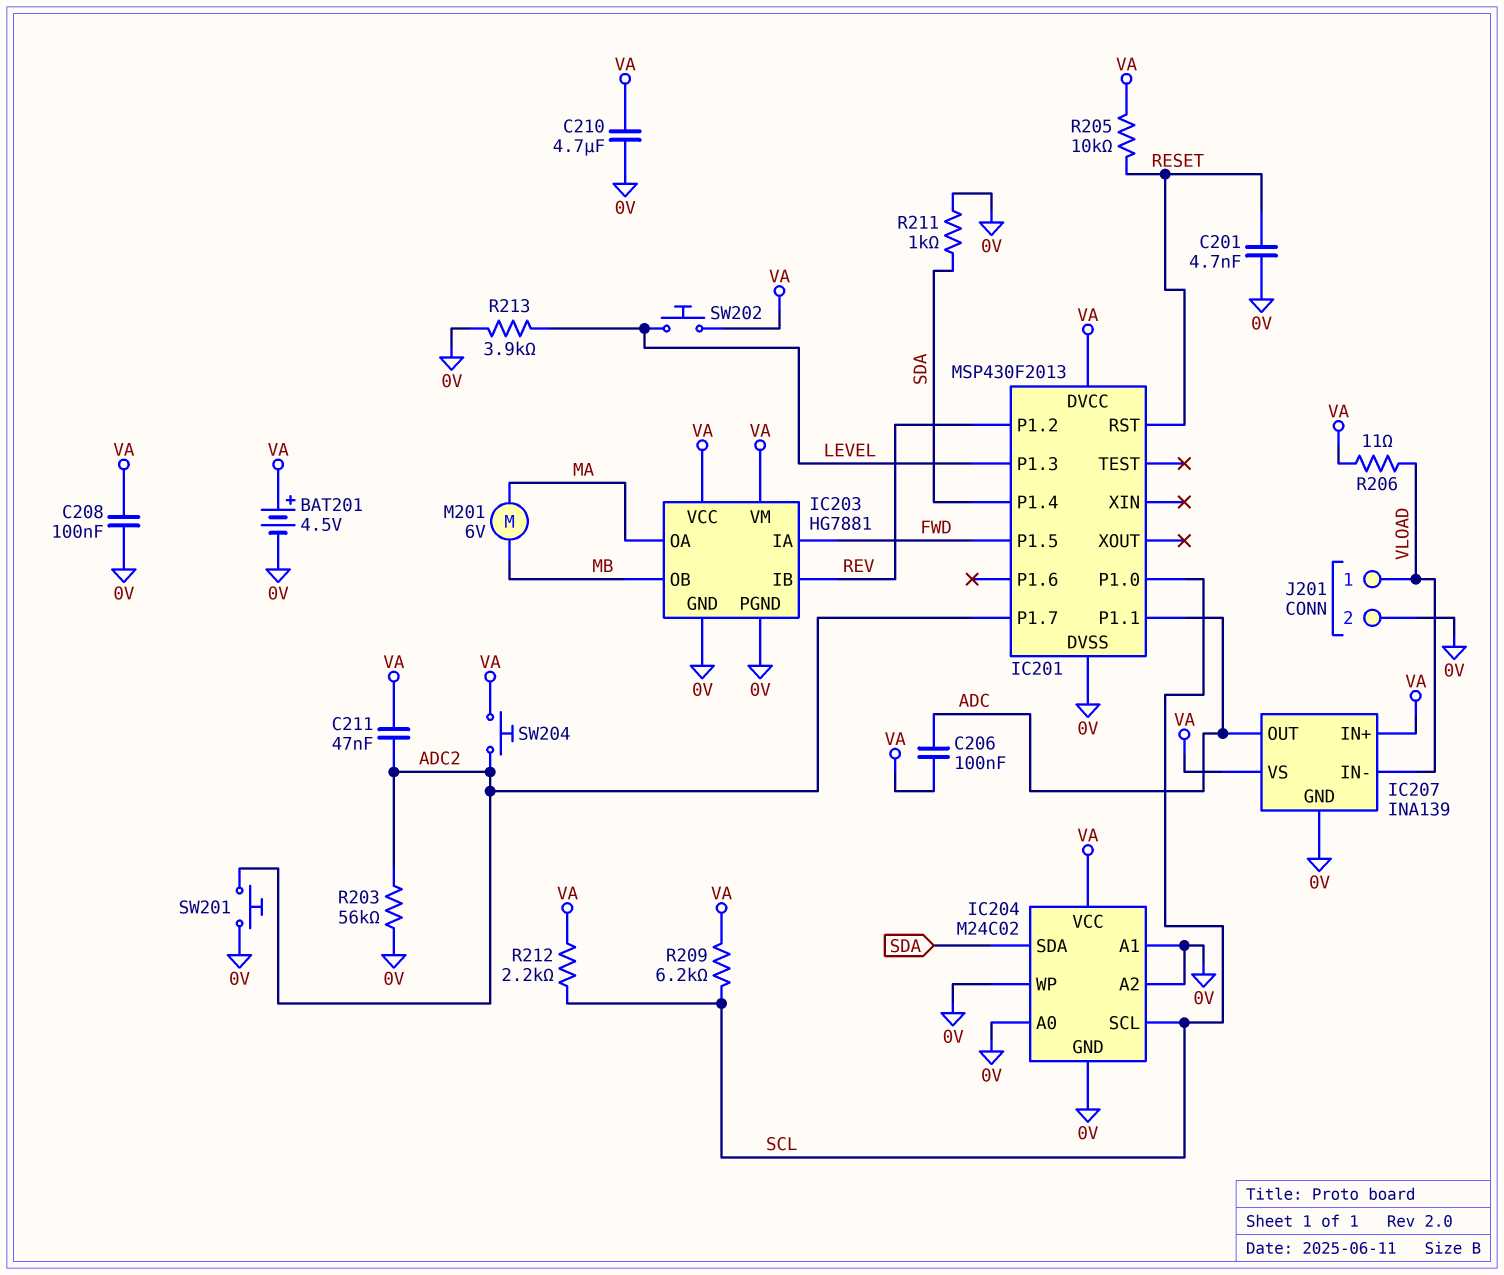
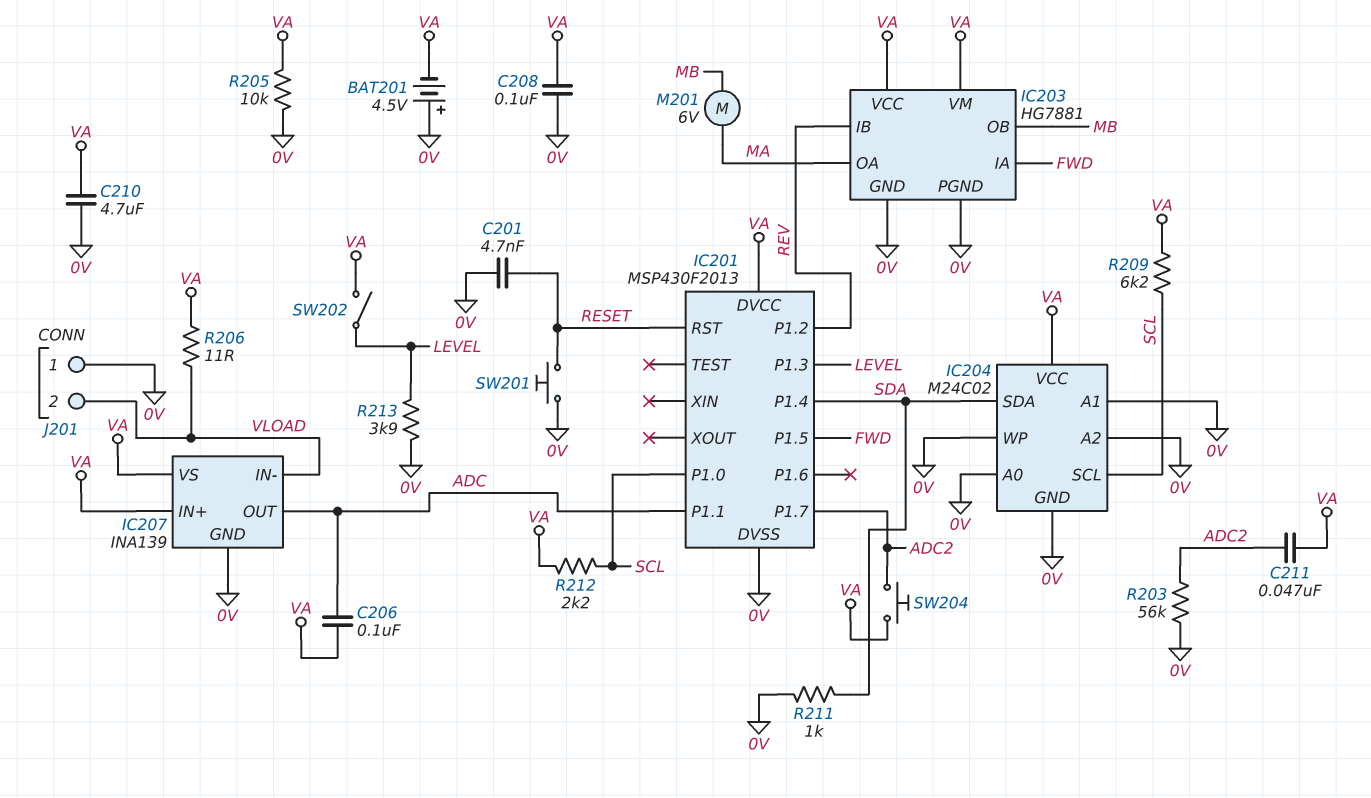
BAT201: 4.5V (plus VA, minus 0V) -> 4.5V (plus 0V, minus VA)
J201 pin 1: VLOAD -> 0V
J201 pin 2: 0V -> VLOAD
R205: 10k (RESET, VA) -> 10k (0V, VA)
SW201: button (0V, ADC2) -> button (0V, RESET)
SW202: button (LEVEL, VA) -> switch (LEVEL, VA)

